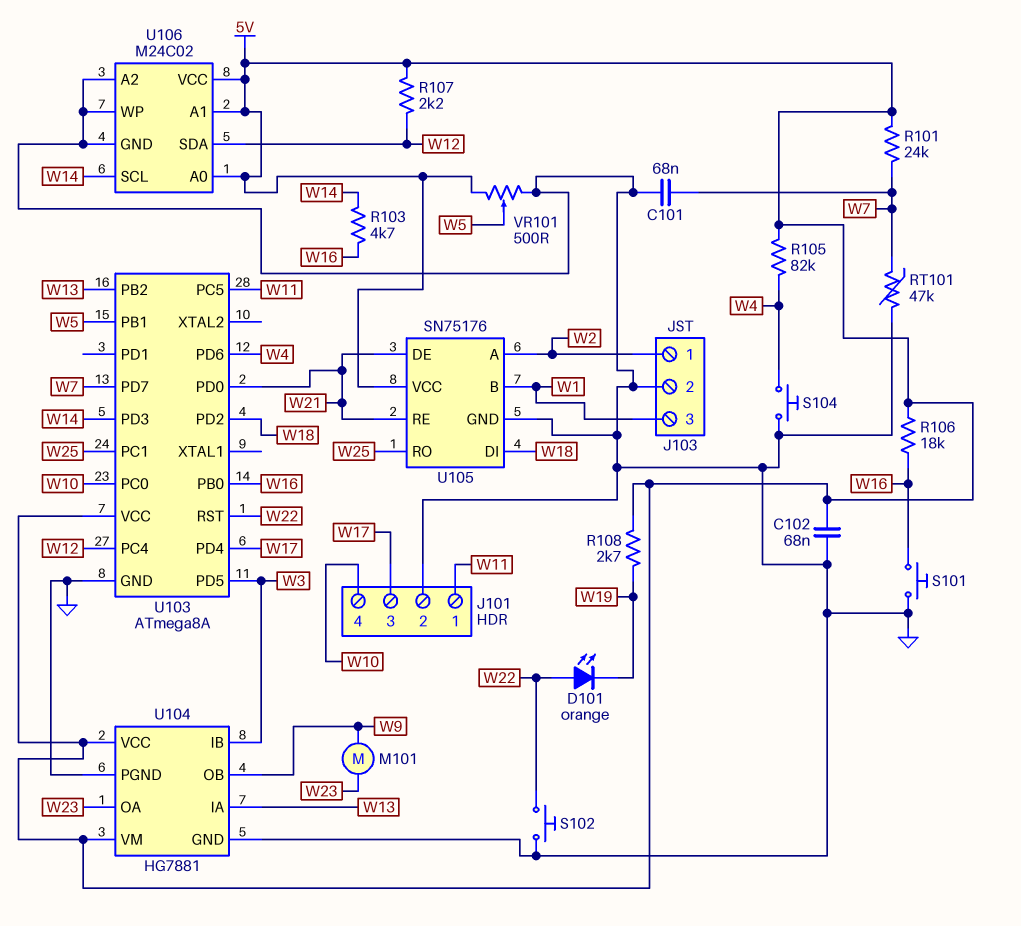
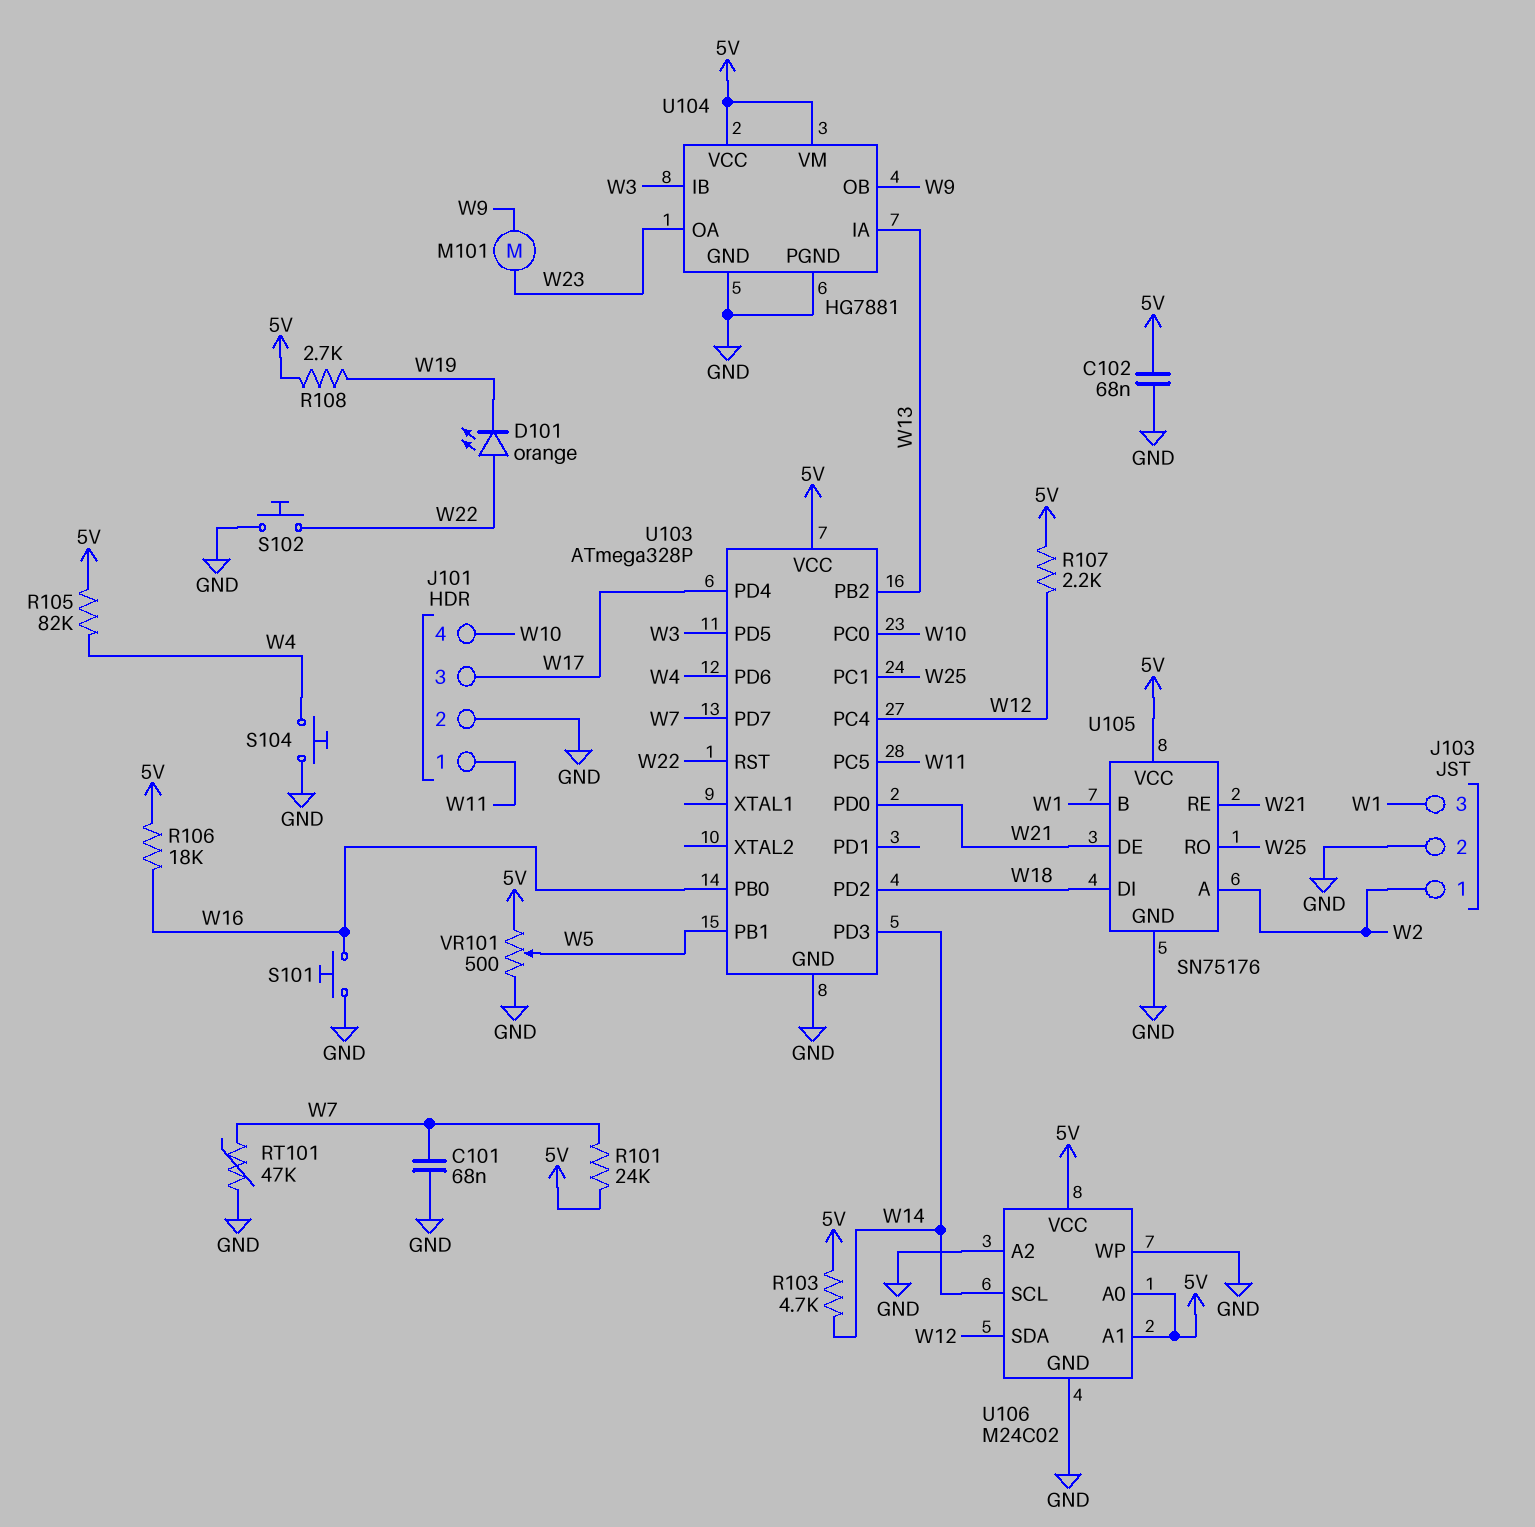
R103: 4.7k (W14, W16) -> 4.7k (5V, W14)
U103: ATmega8A -> ATmega328P

